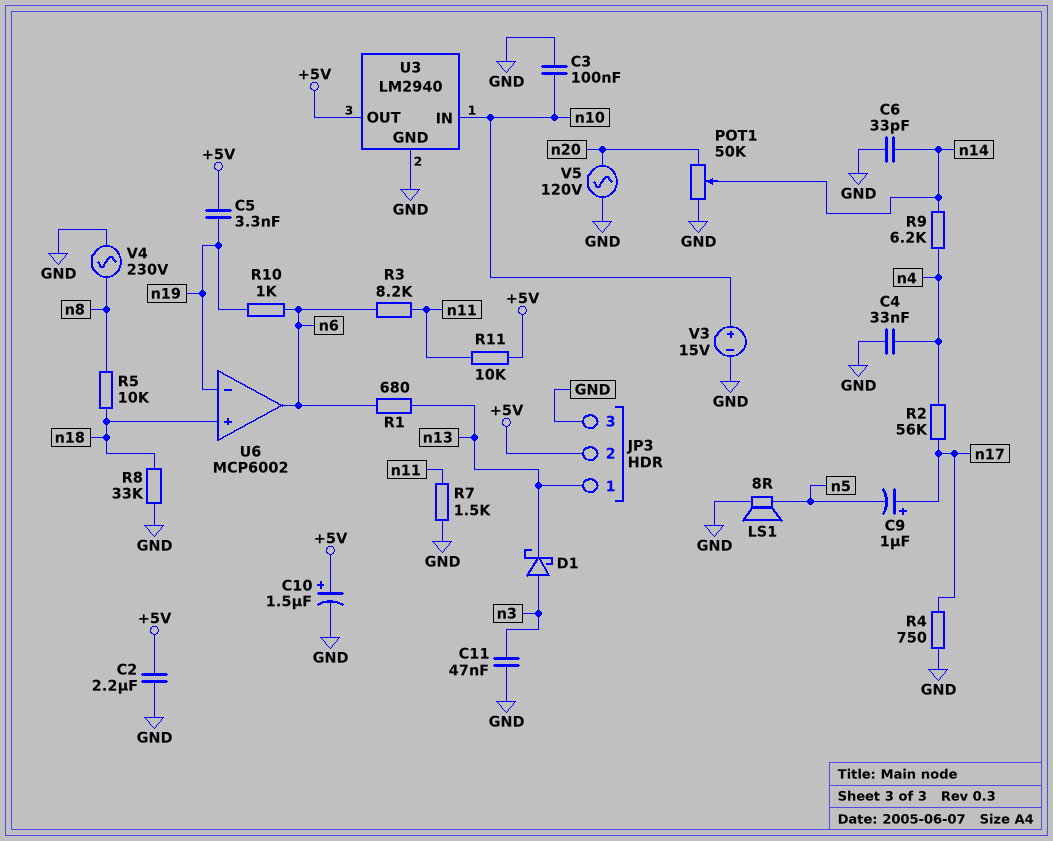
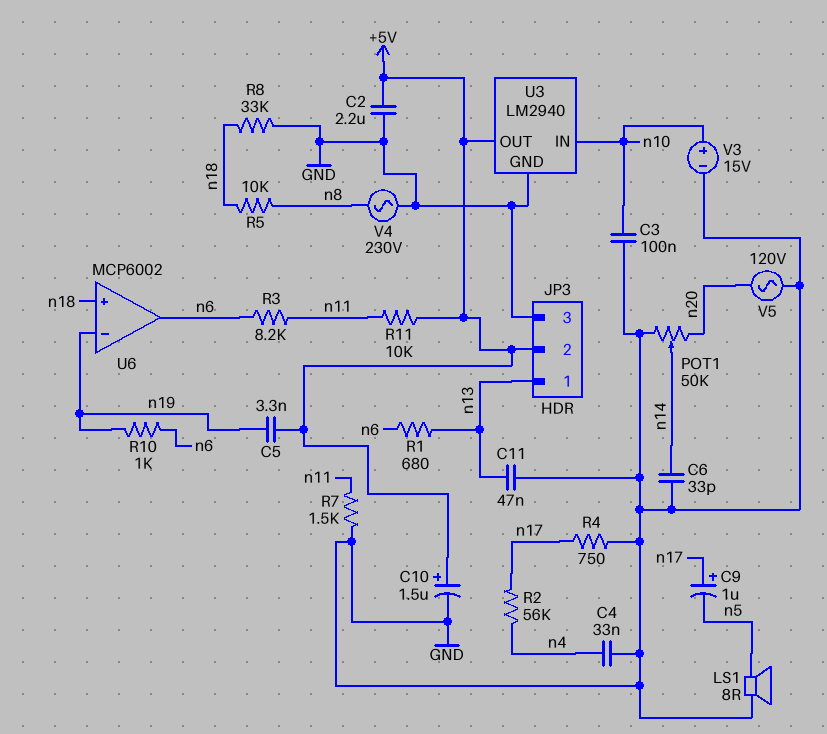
C11: 47nF (GND, n3) -> 47nF (GND, n13)
D1: schottky (A n3, K n13) -> none
R9: 6.2k (n4, n14) -> none

